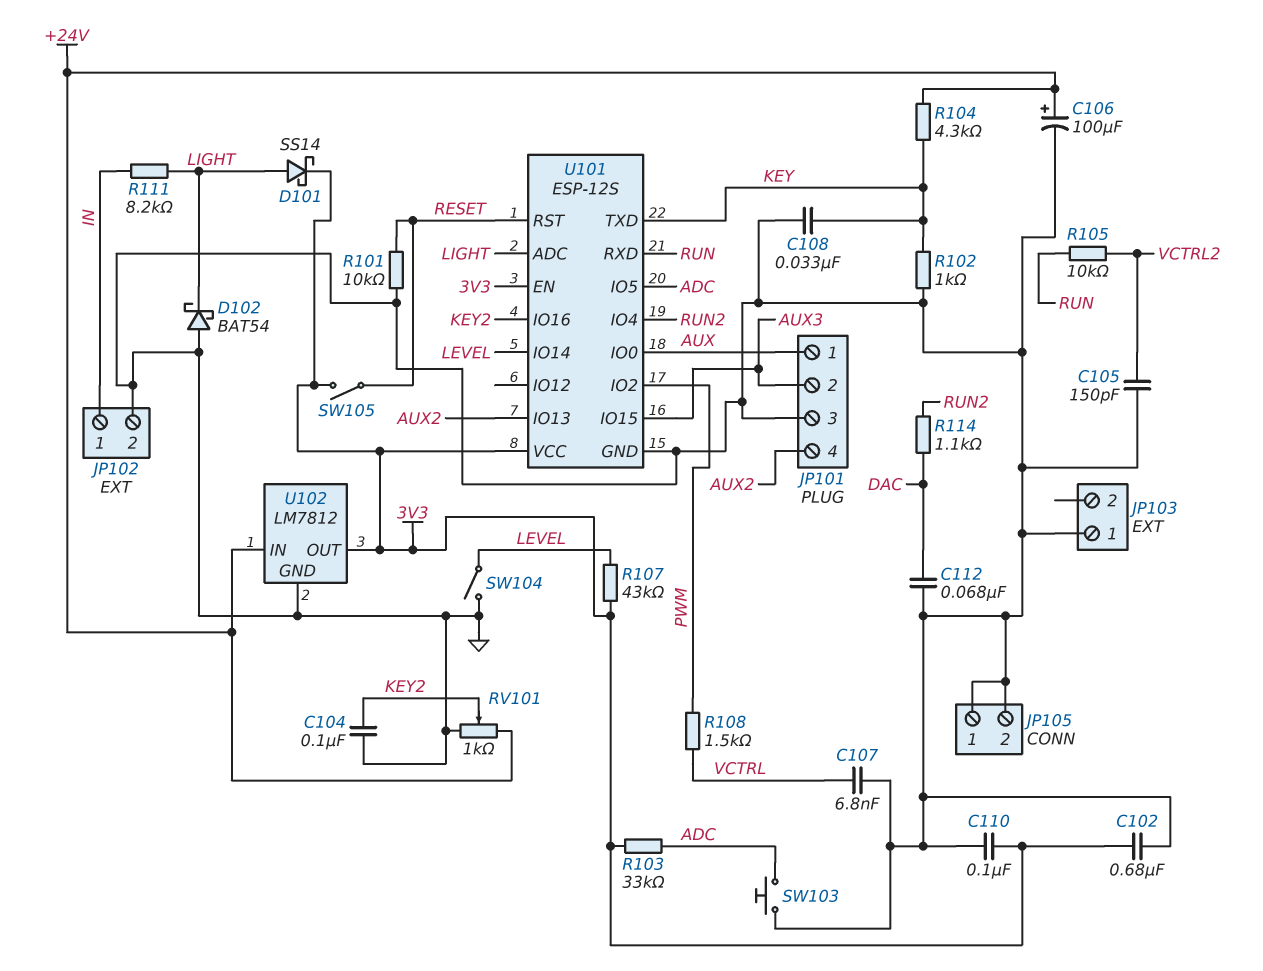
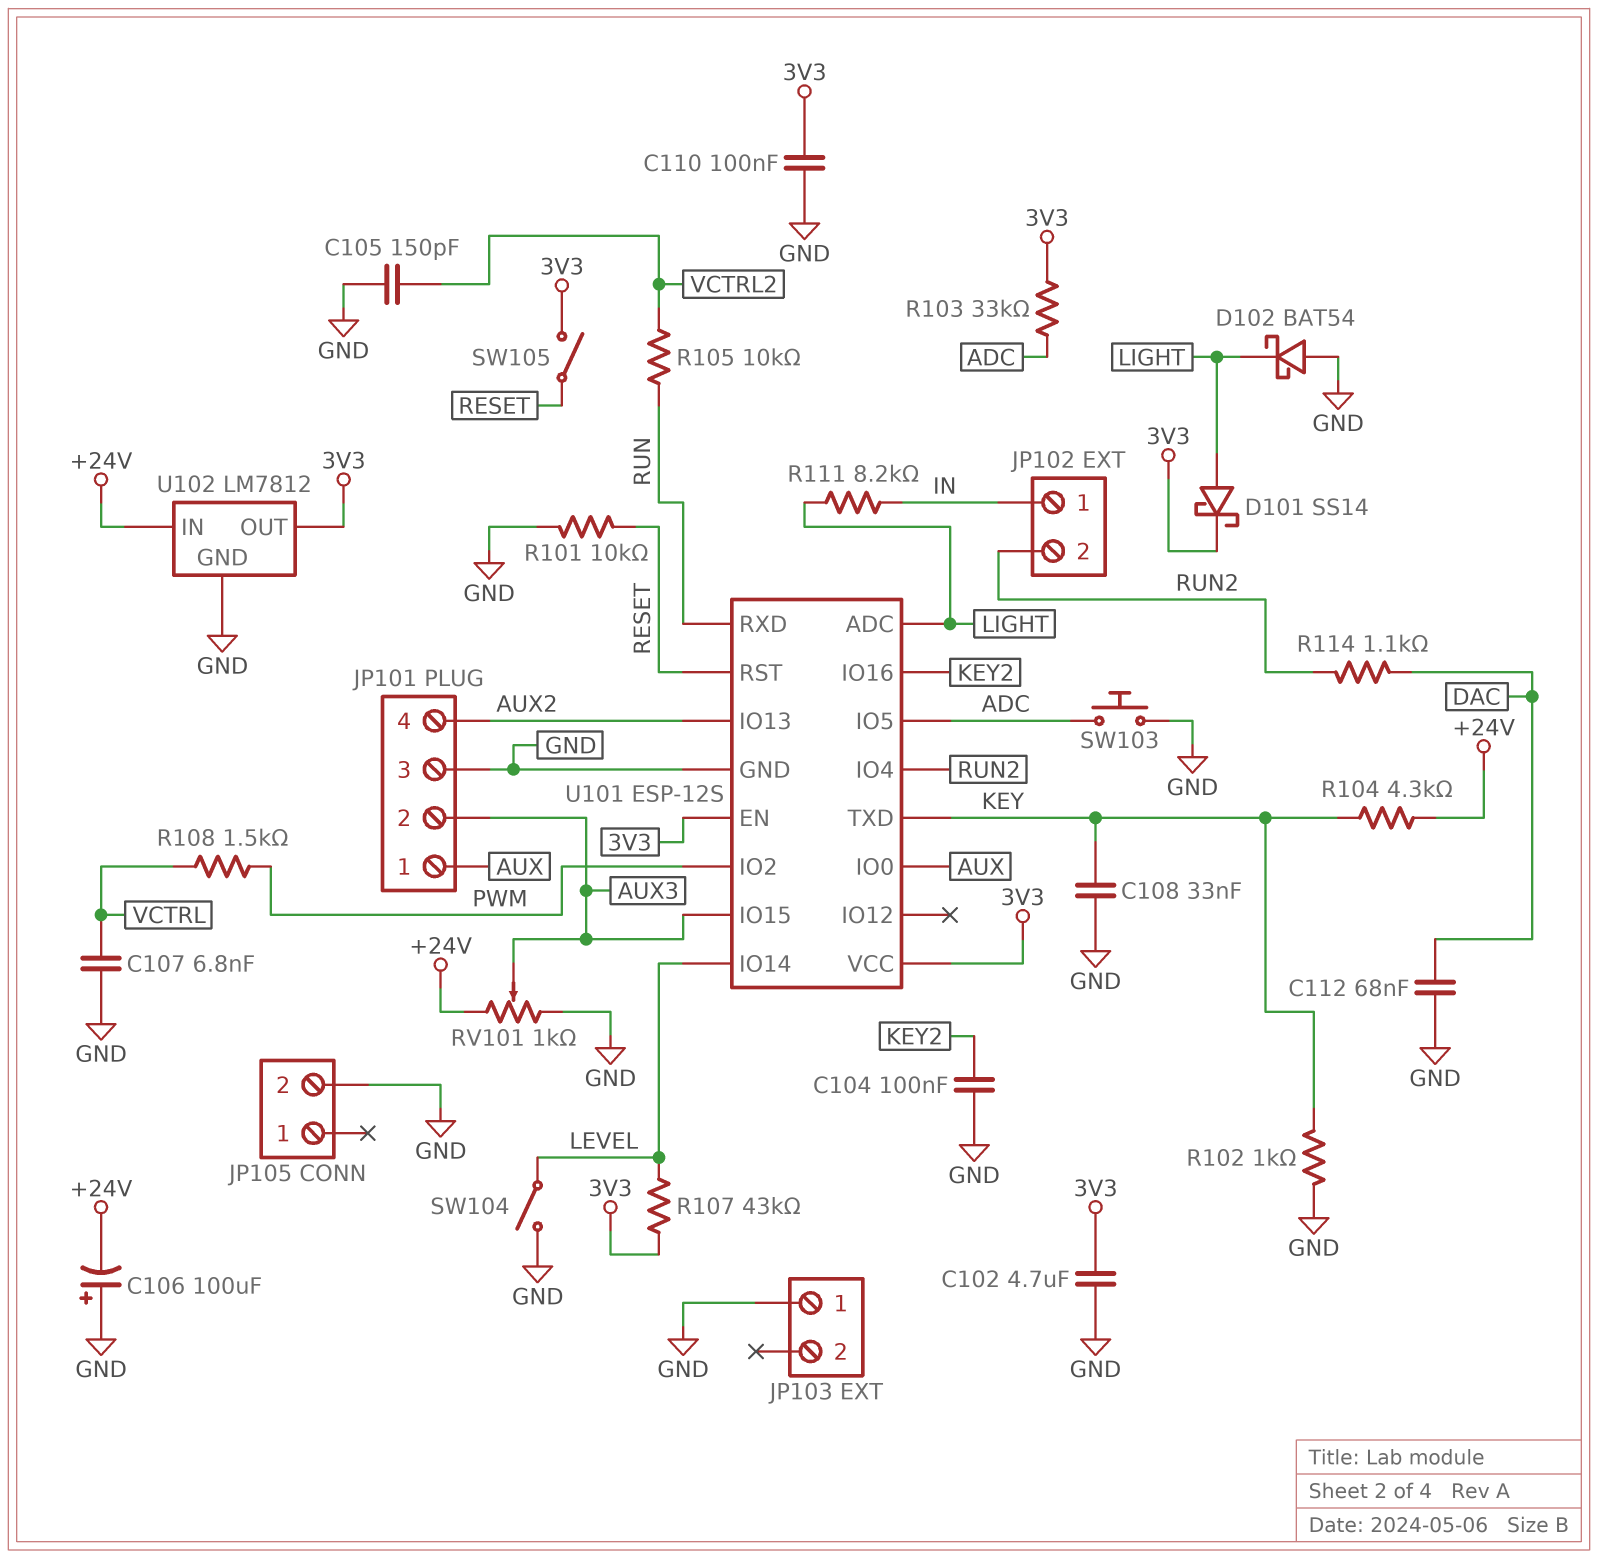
C102: 680nF (3V3, GND) -> 4.7uF (3V3, GND)
C106: 100uF (plus +24V, minus GND) -> 100uF (plus GND, minus +24V)
JP102 pin 2: GND -> RUN2
JP105 pin 1: GND -> none
RV101: 1k (+24V, GND, wiper KEY2) -> 1k (+24V, GND, wiper AUX3)

